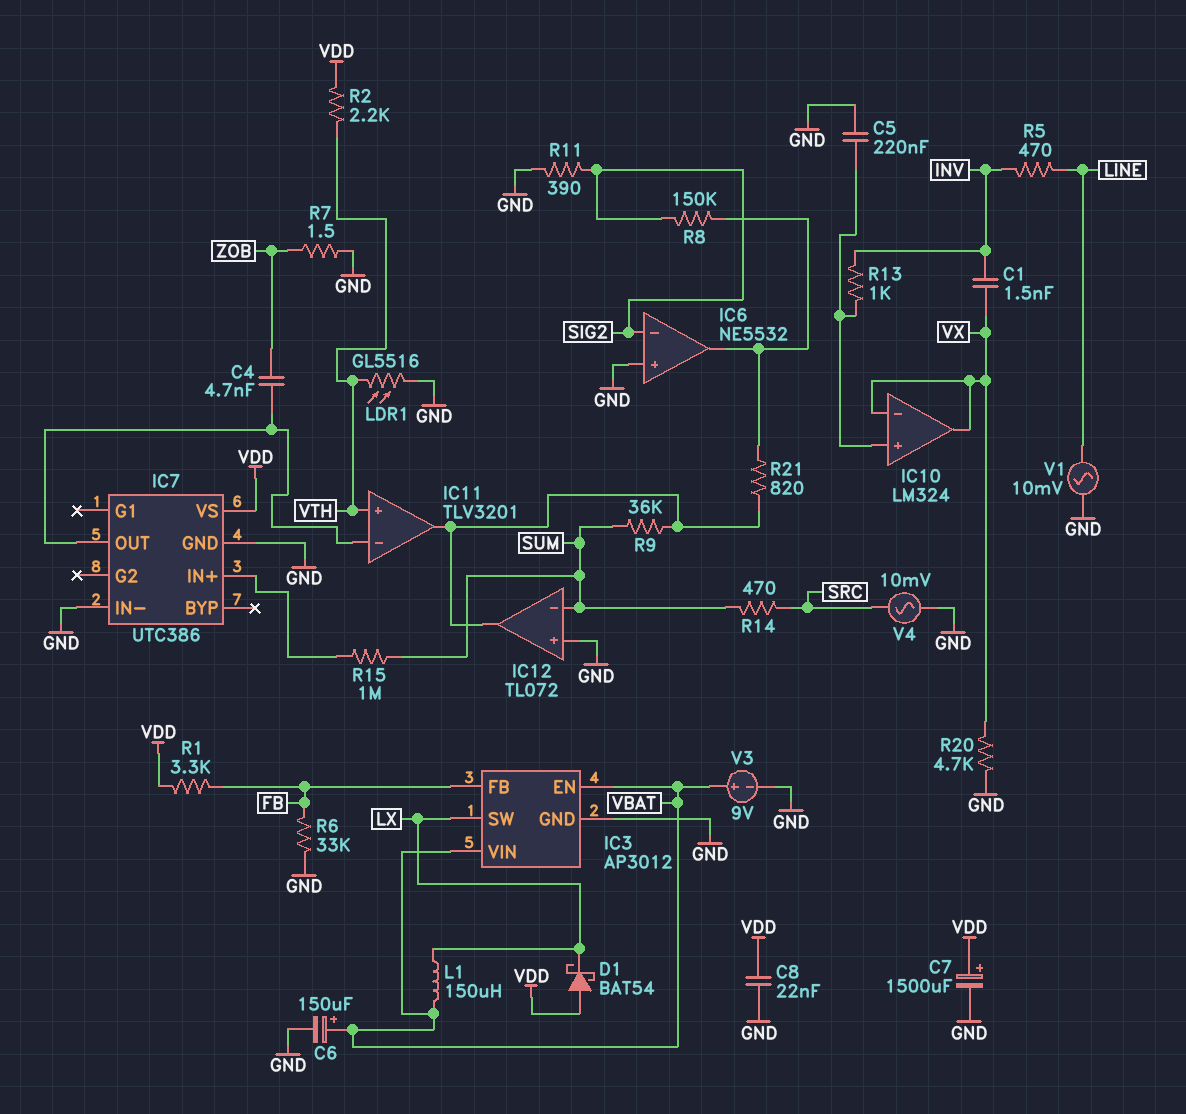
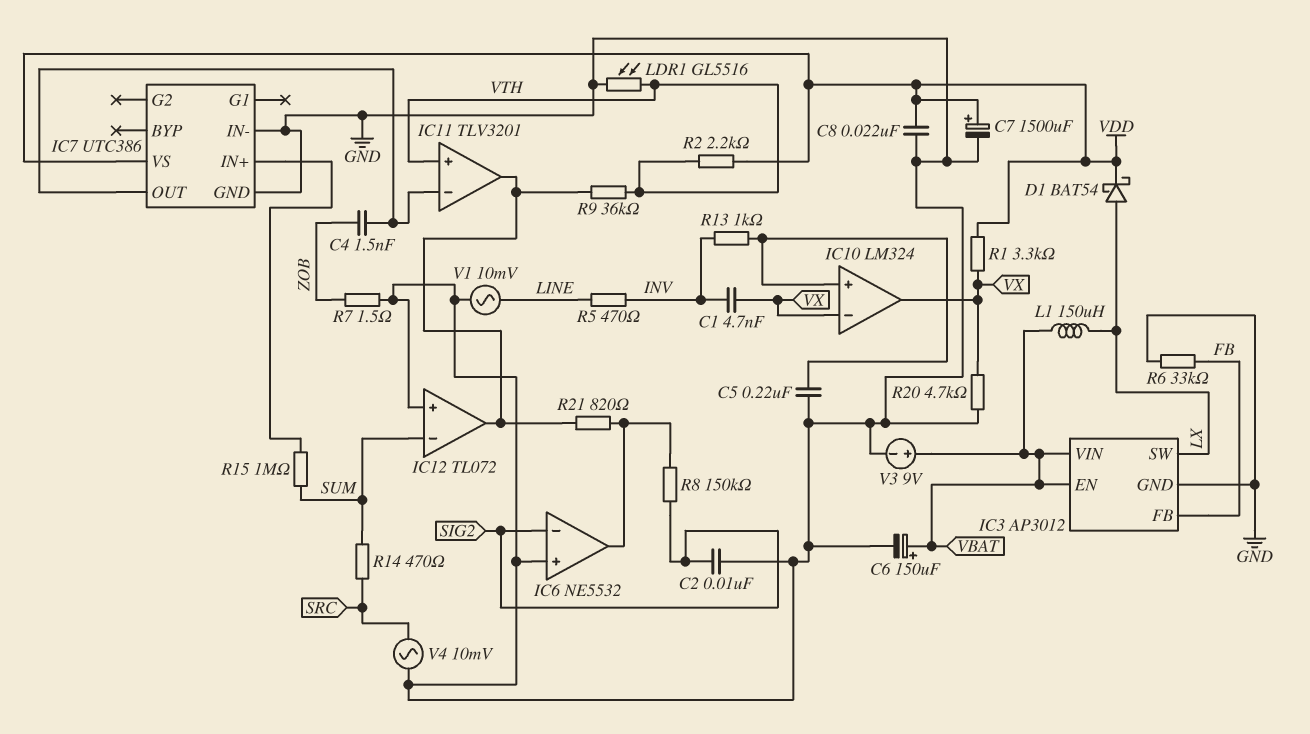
C1: 1.5nF (INV, VX) -> 4.7nF (INV, VX)
C2: none -> 10nF (GND, SIG2)
C4: 4.7nF (IC7/OUT, ZOB) -> 1.5nF (IC7/OUT, ZOB)
D1: schottky BAT54 (A VDD, K LX) -> schottky BAT54 (A LX, K VDD)
R1: 3.3k (FB, VDD) -> 3.3k (VDD, VX)
R9: 36k (IC11/out, SUM) -> 36k (IC11/out, VTH)
R11: 390 (GND, SIG2) -> none

